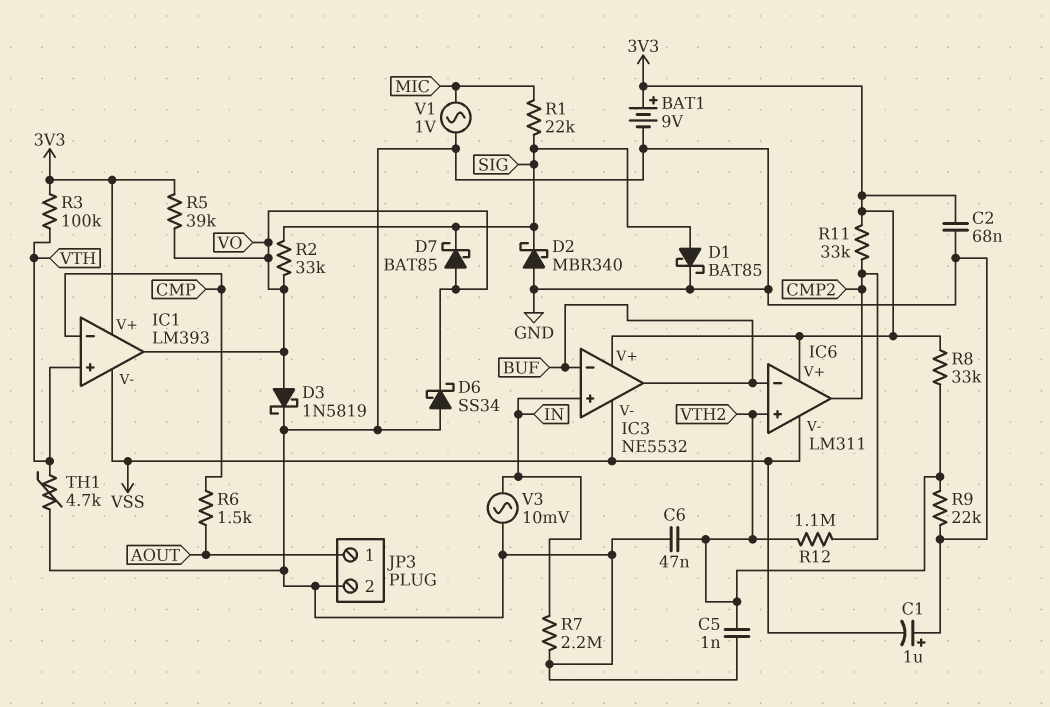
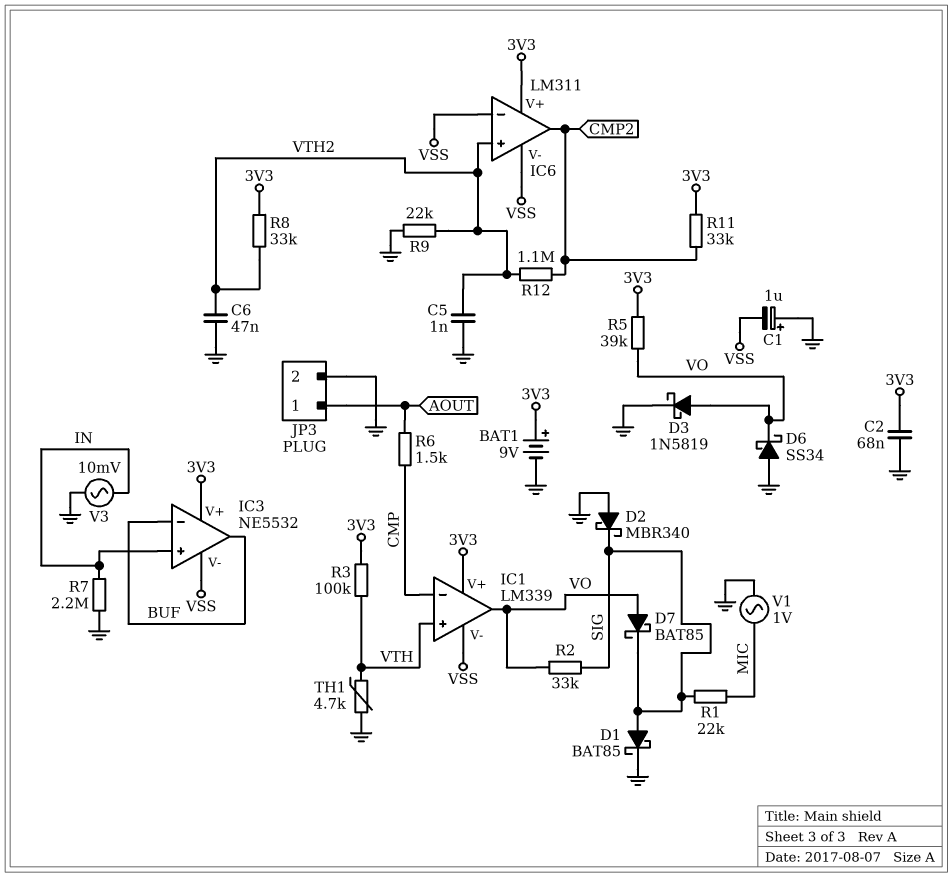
IC1: LM393 -> LM339
IC6 pin in-: BUF -> VSS

